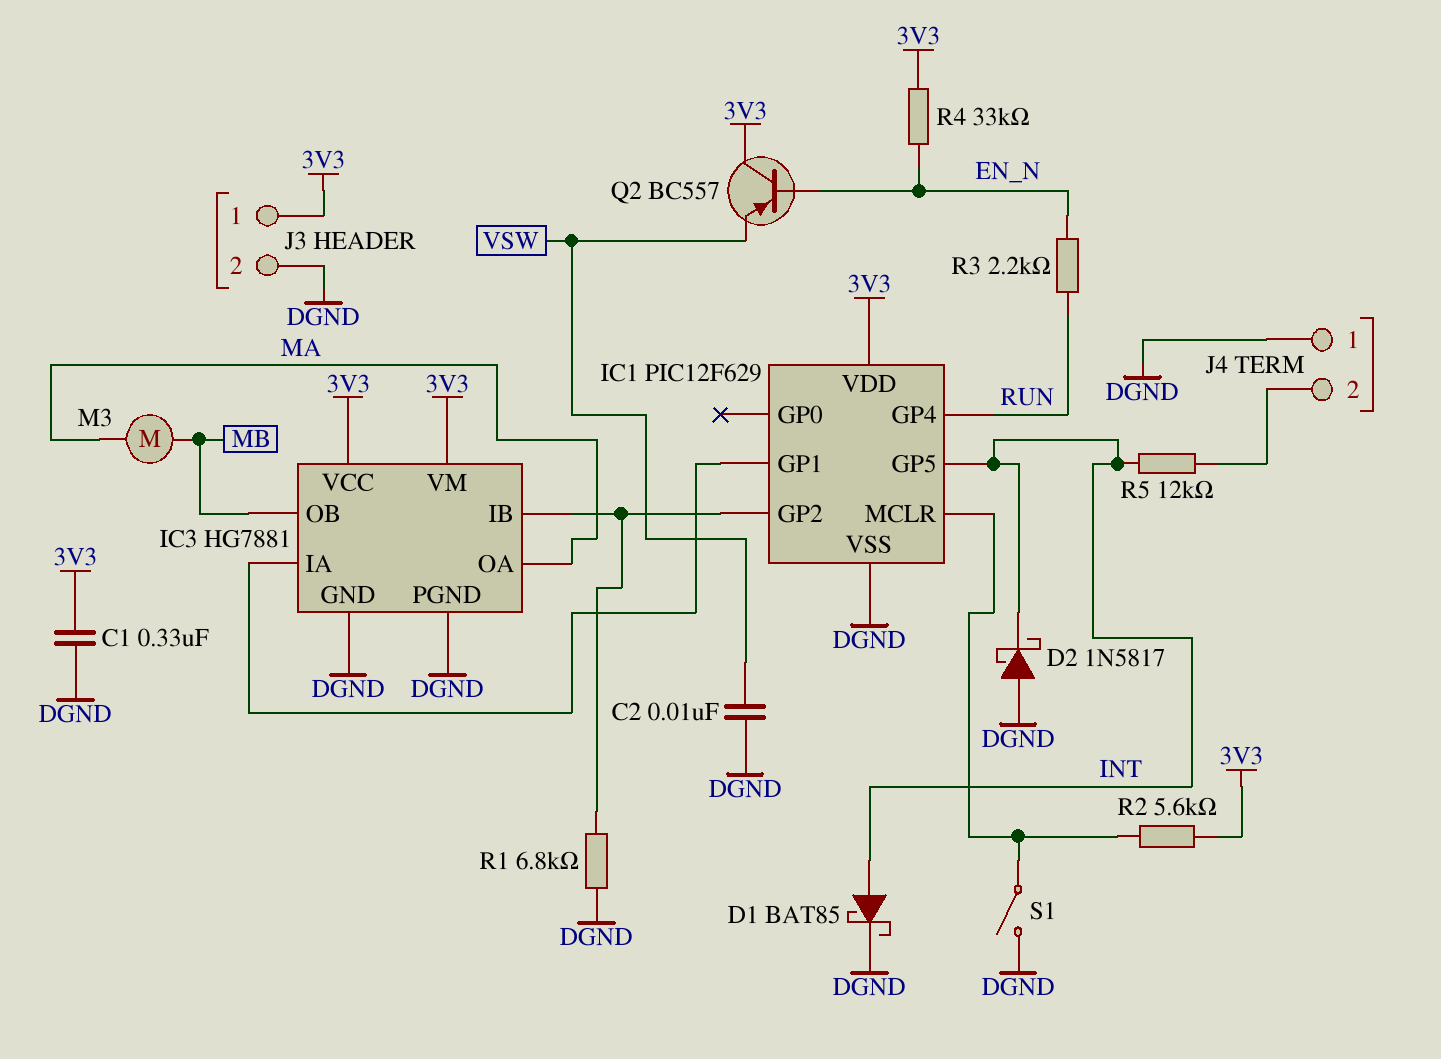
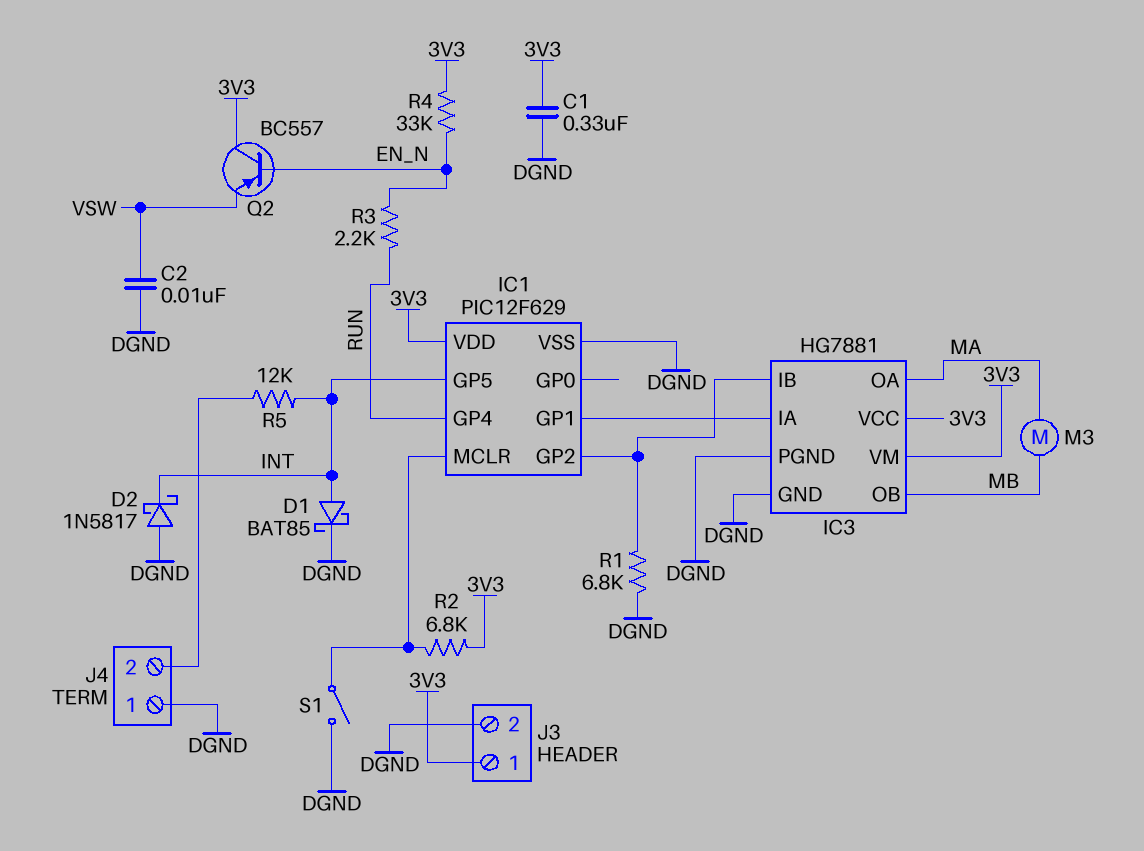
R2: 5.6k (3V3, IC1/MCLR) -> 6.8k (3V3, IC1/MCLR)

